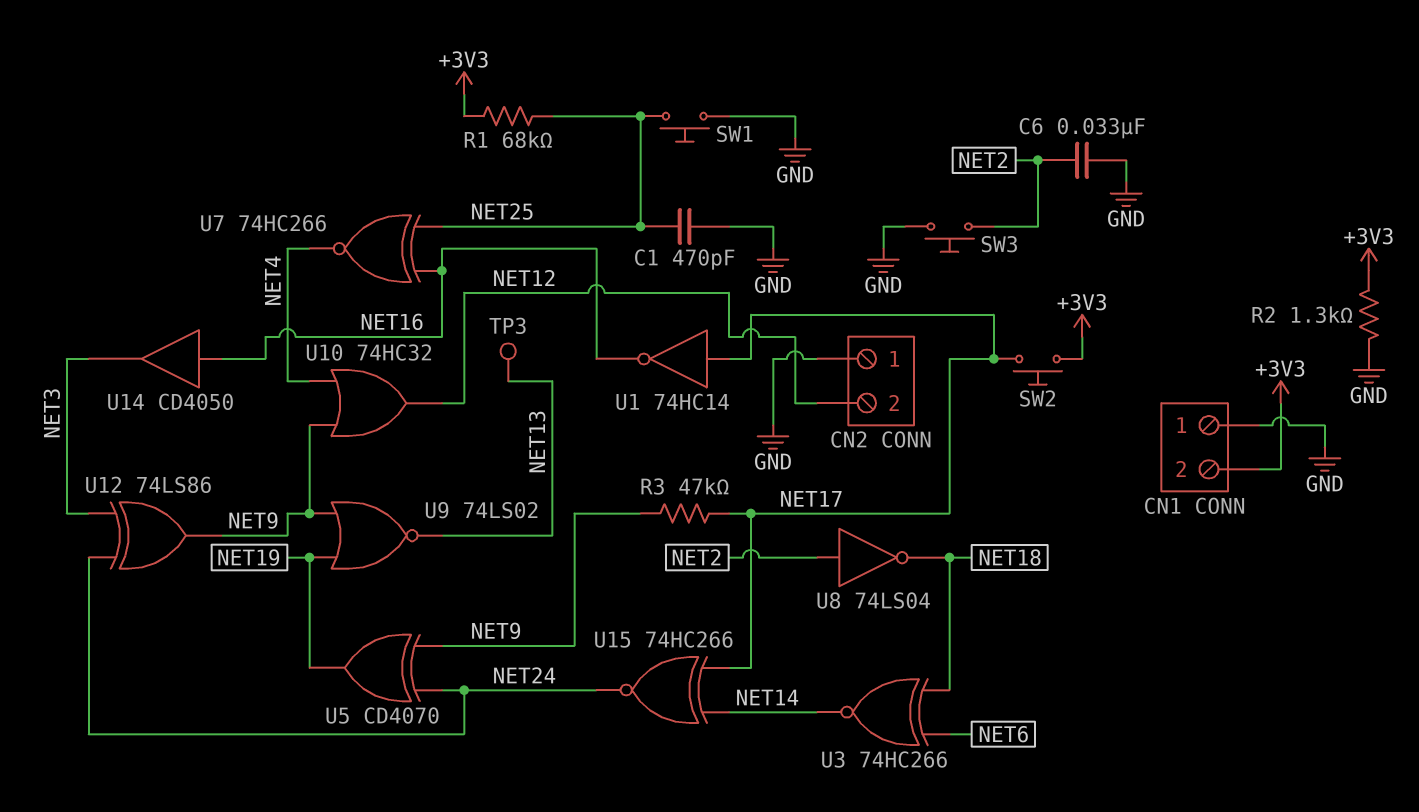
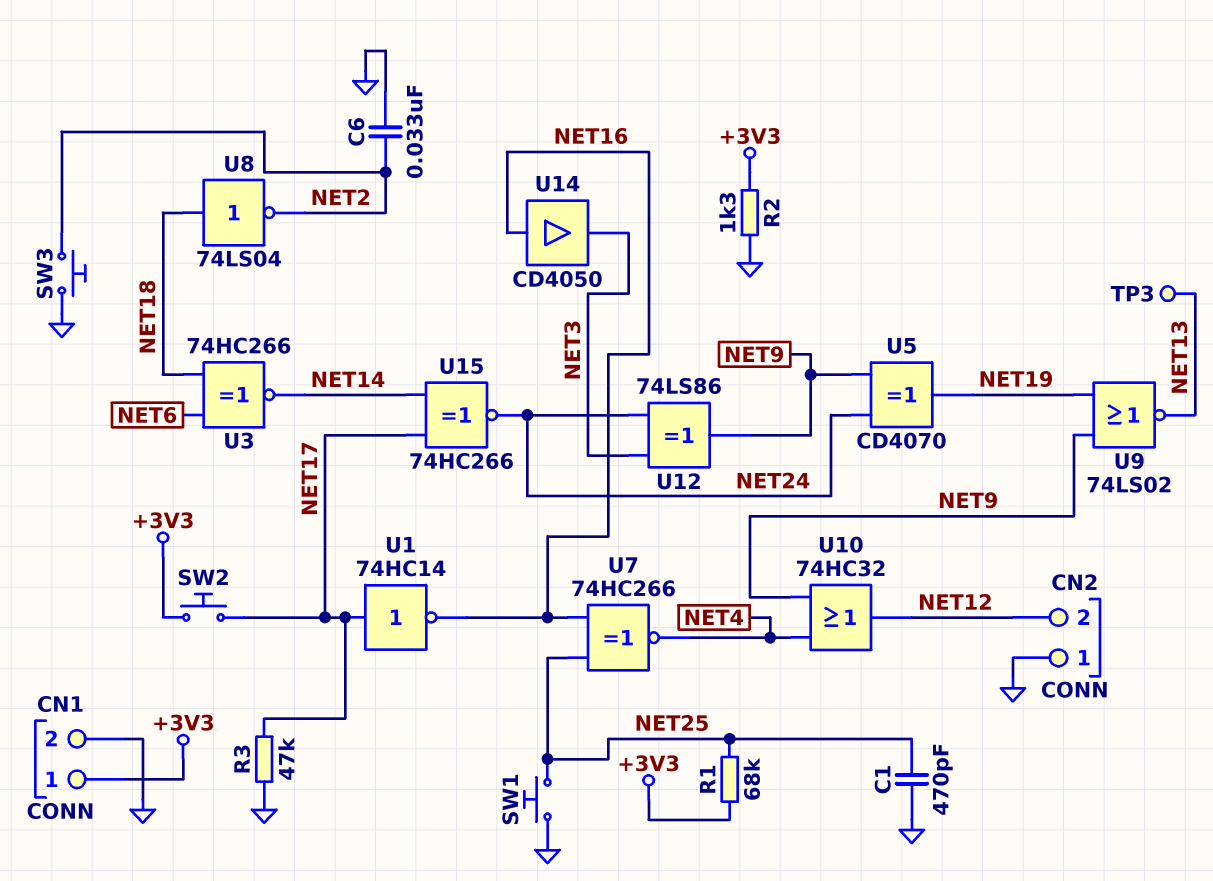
CN1 pin 1: GND -> +3V3
CN1 pin 2: +3V3 -> GND
R3: 47k (NET9, NET17) -> 47k (GND, NET17)
U8: NOT 74LS04 (in NET2, out NET18) -> NOT 74LS04 (in NET18, out NET2)

